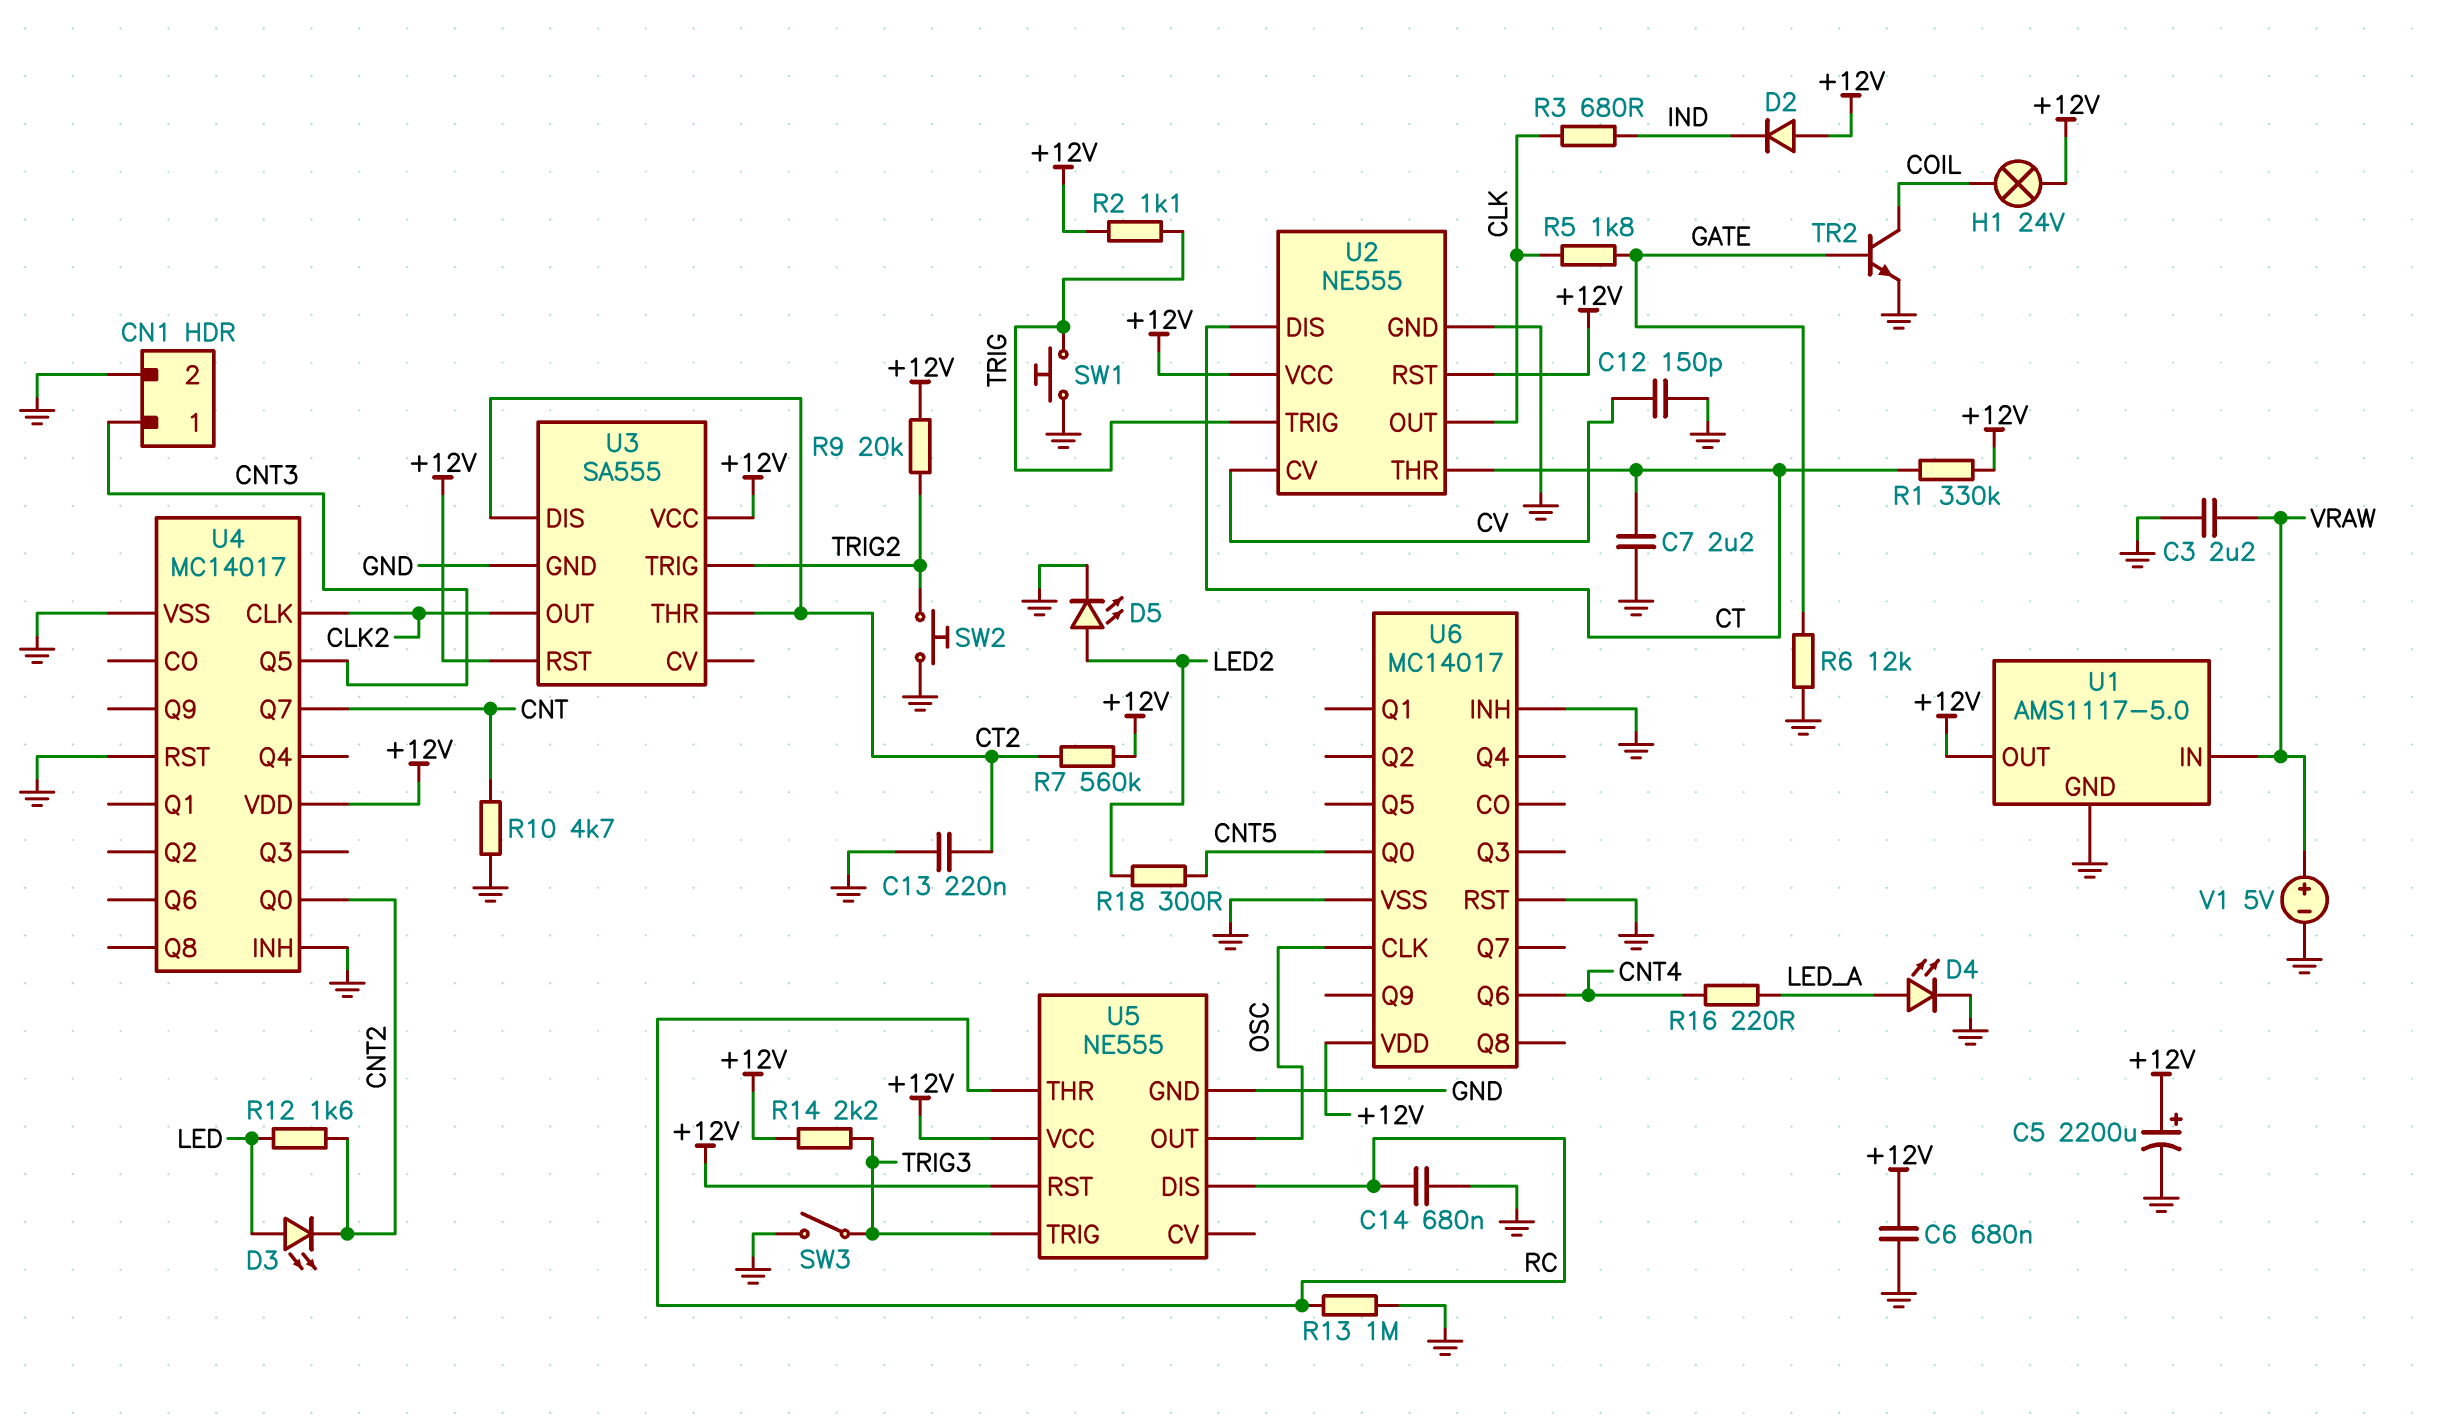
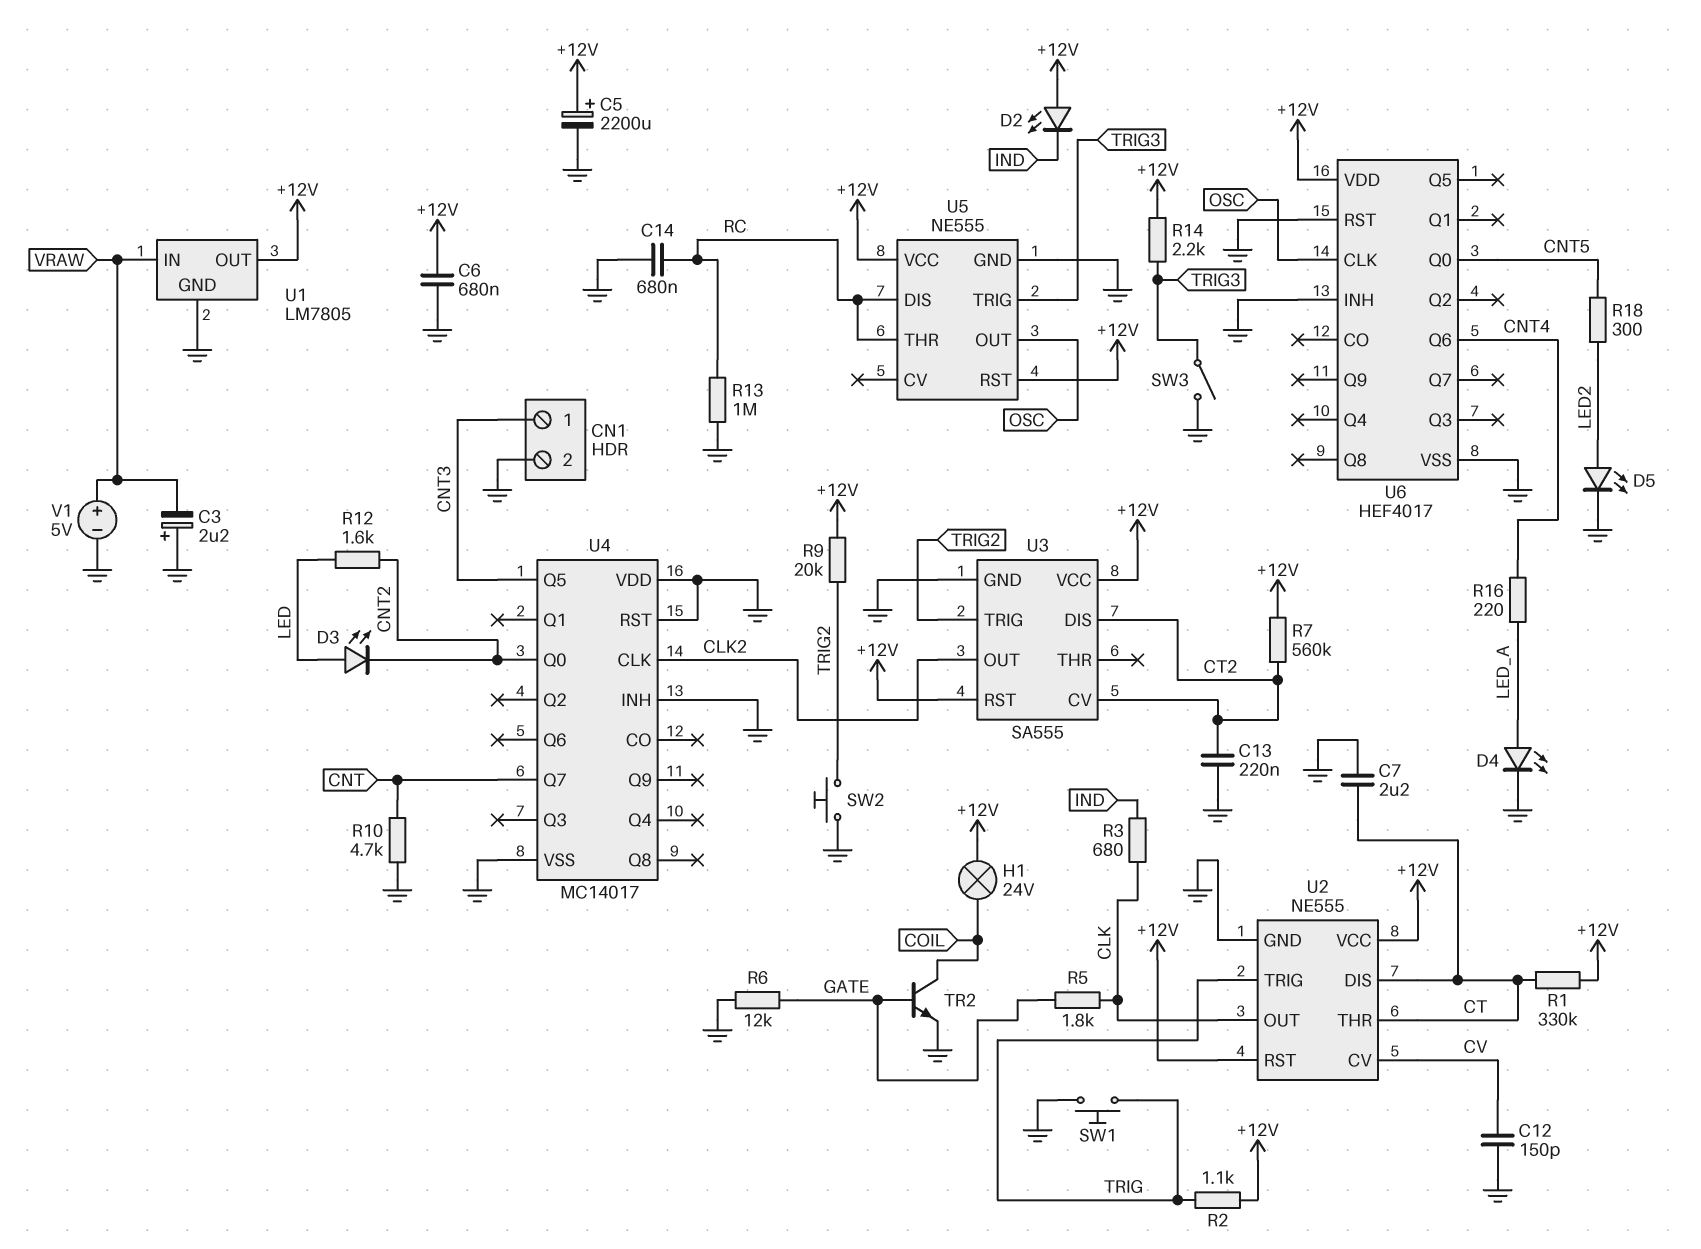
C3: 2.2uF (GND, VRAW) -> 2.2uF (plus GND, minus VRAW)
D2: diode (A +12V, K IND) -> LED (A +12V, K IND)
U1: AMS1117-5.0 -> LM7805
U3 pin CV: none -> CT2
U3 pin THR: CT2 -> none
U4 pin VDD: +12V -> GND
U6: MC14017 -> HEF4017

